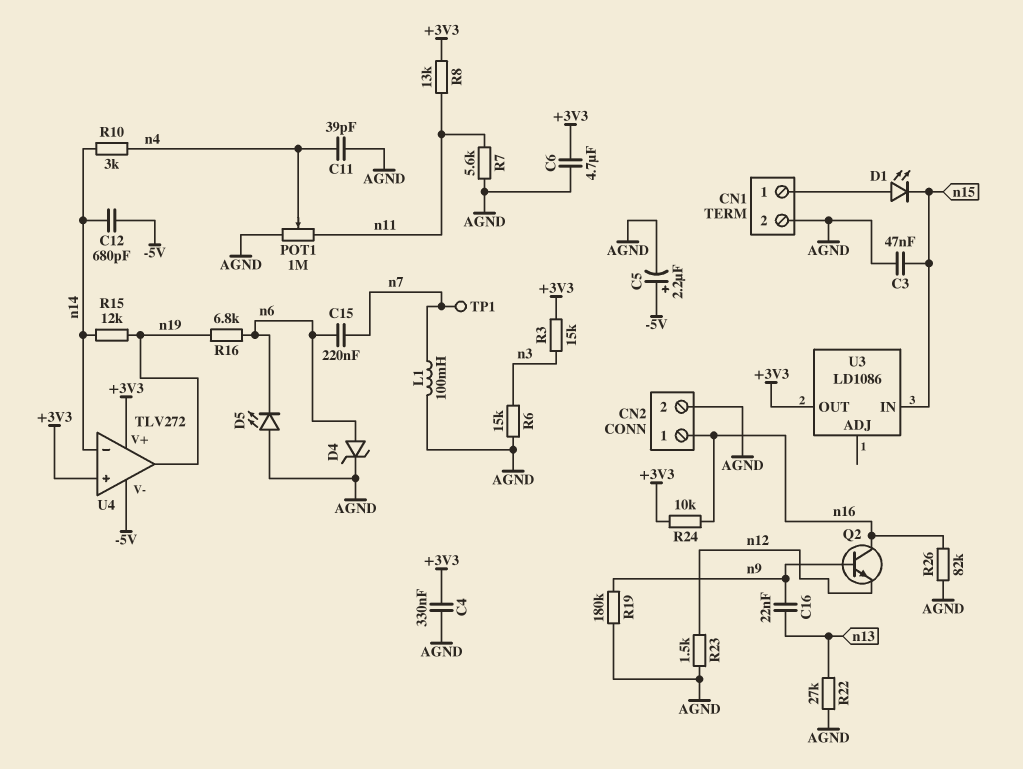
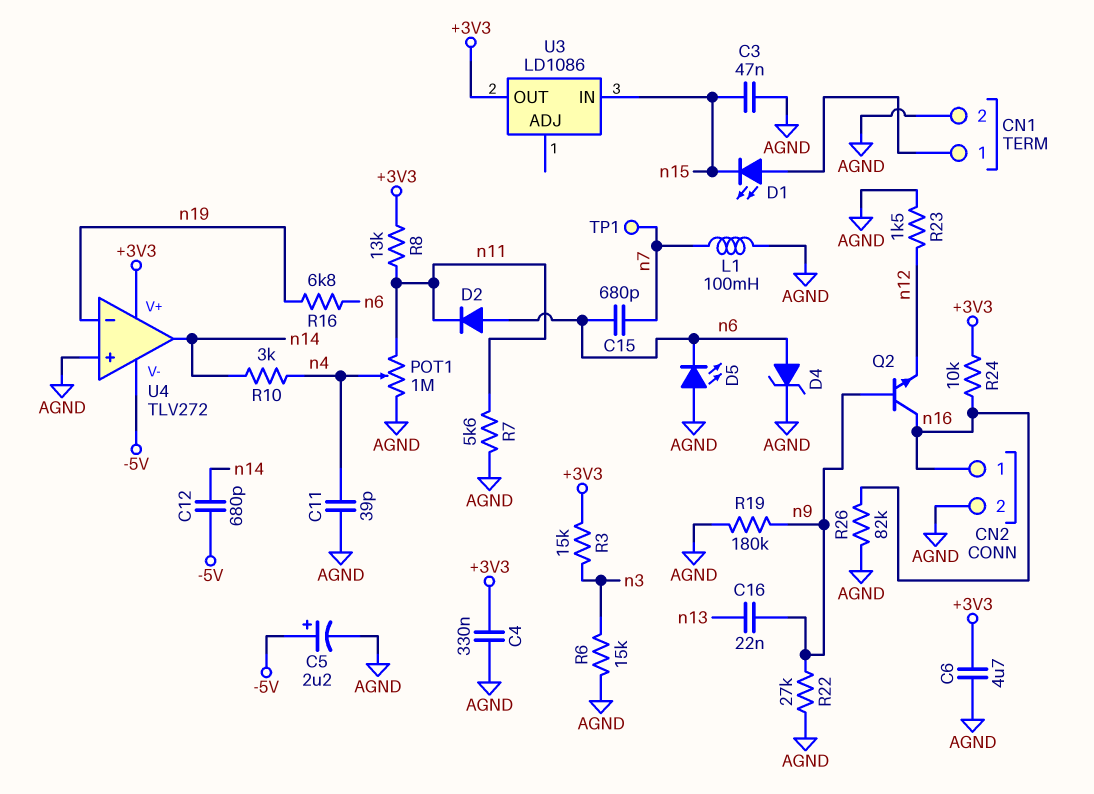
C15: 220nF (n6, n7) -> 680pF (n6, n7)
D2: none -> diode (A n6, K n11)
R15: 12k (n14, n19) -> none
R22: 27k (AGND, n13) -> 27k (AGND, n9)
U4 pin in+: +3V3 -> AGND
U4 pin in-: n14 -> n19
U4 pin out: n19 -> n14

